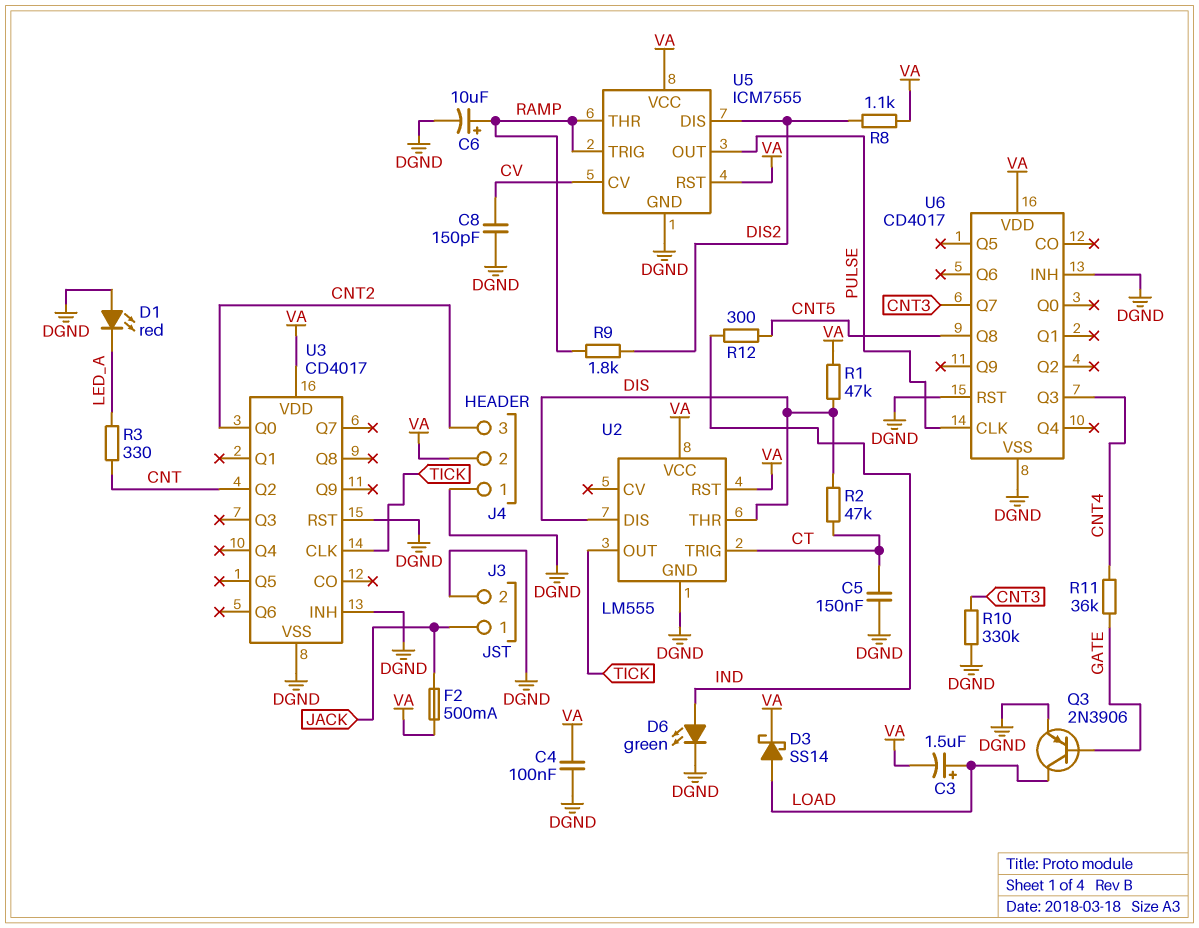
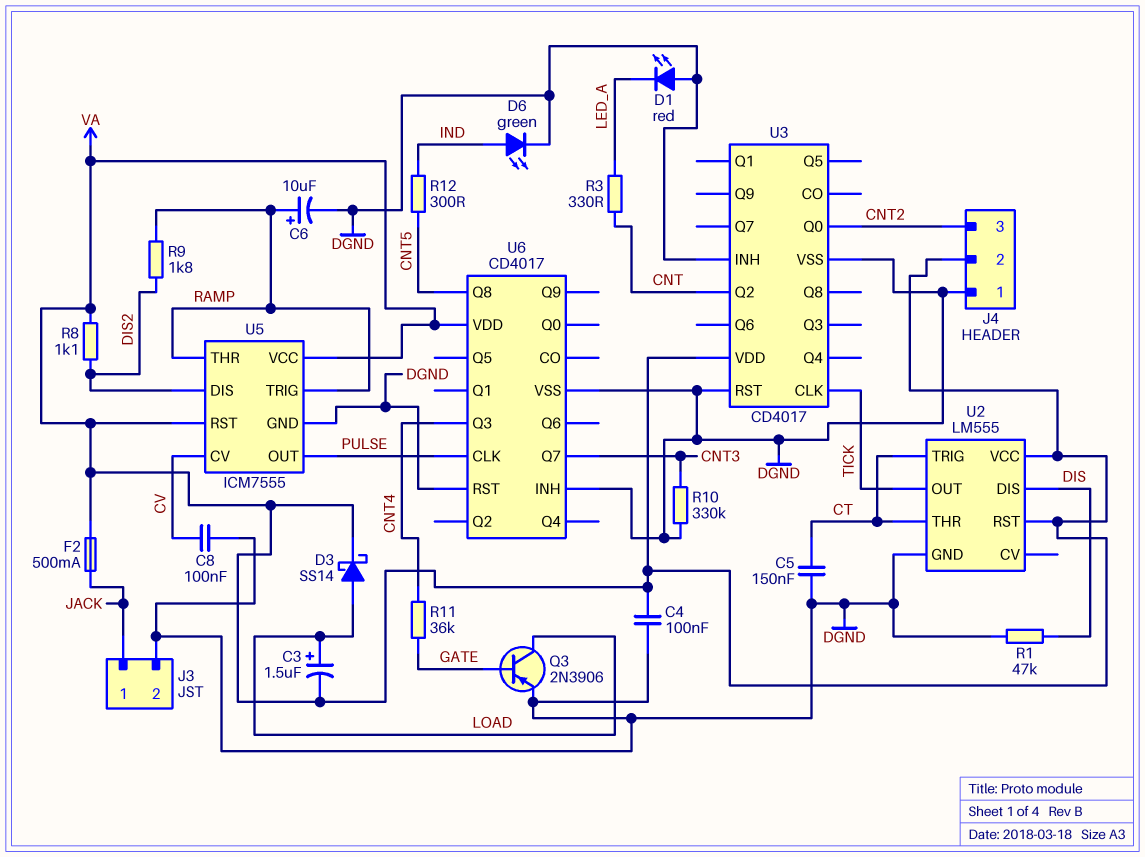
C8: 150pF (CV, DGND) -> 100nF (CV, DGND)
R1: 47k (DIS, VA) -> 47k (DGND, DIS)
R2: 47k (CT, DIS) -> none
U2 pin THR: DIS -> CT

